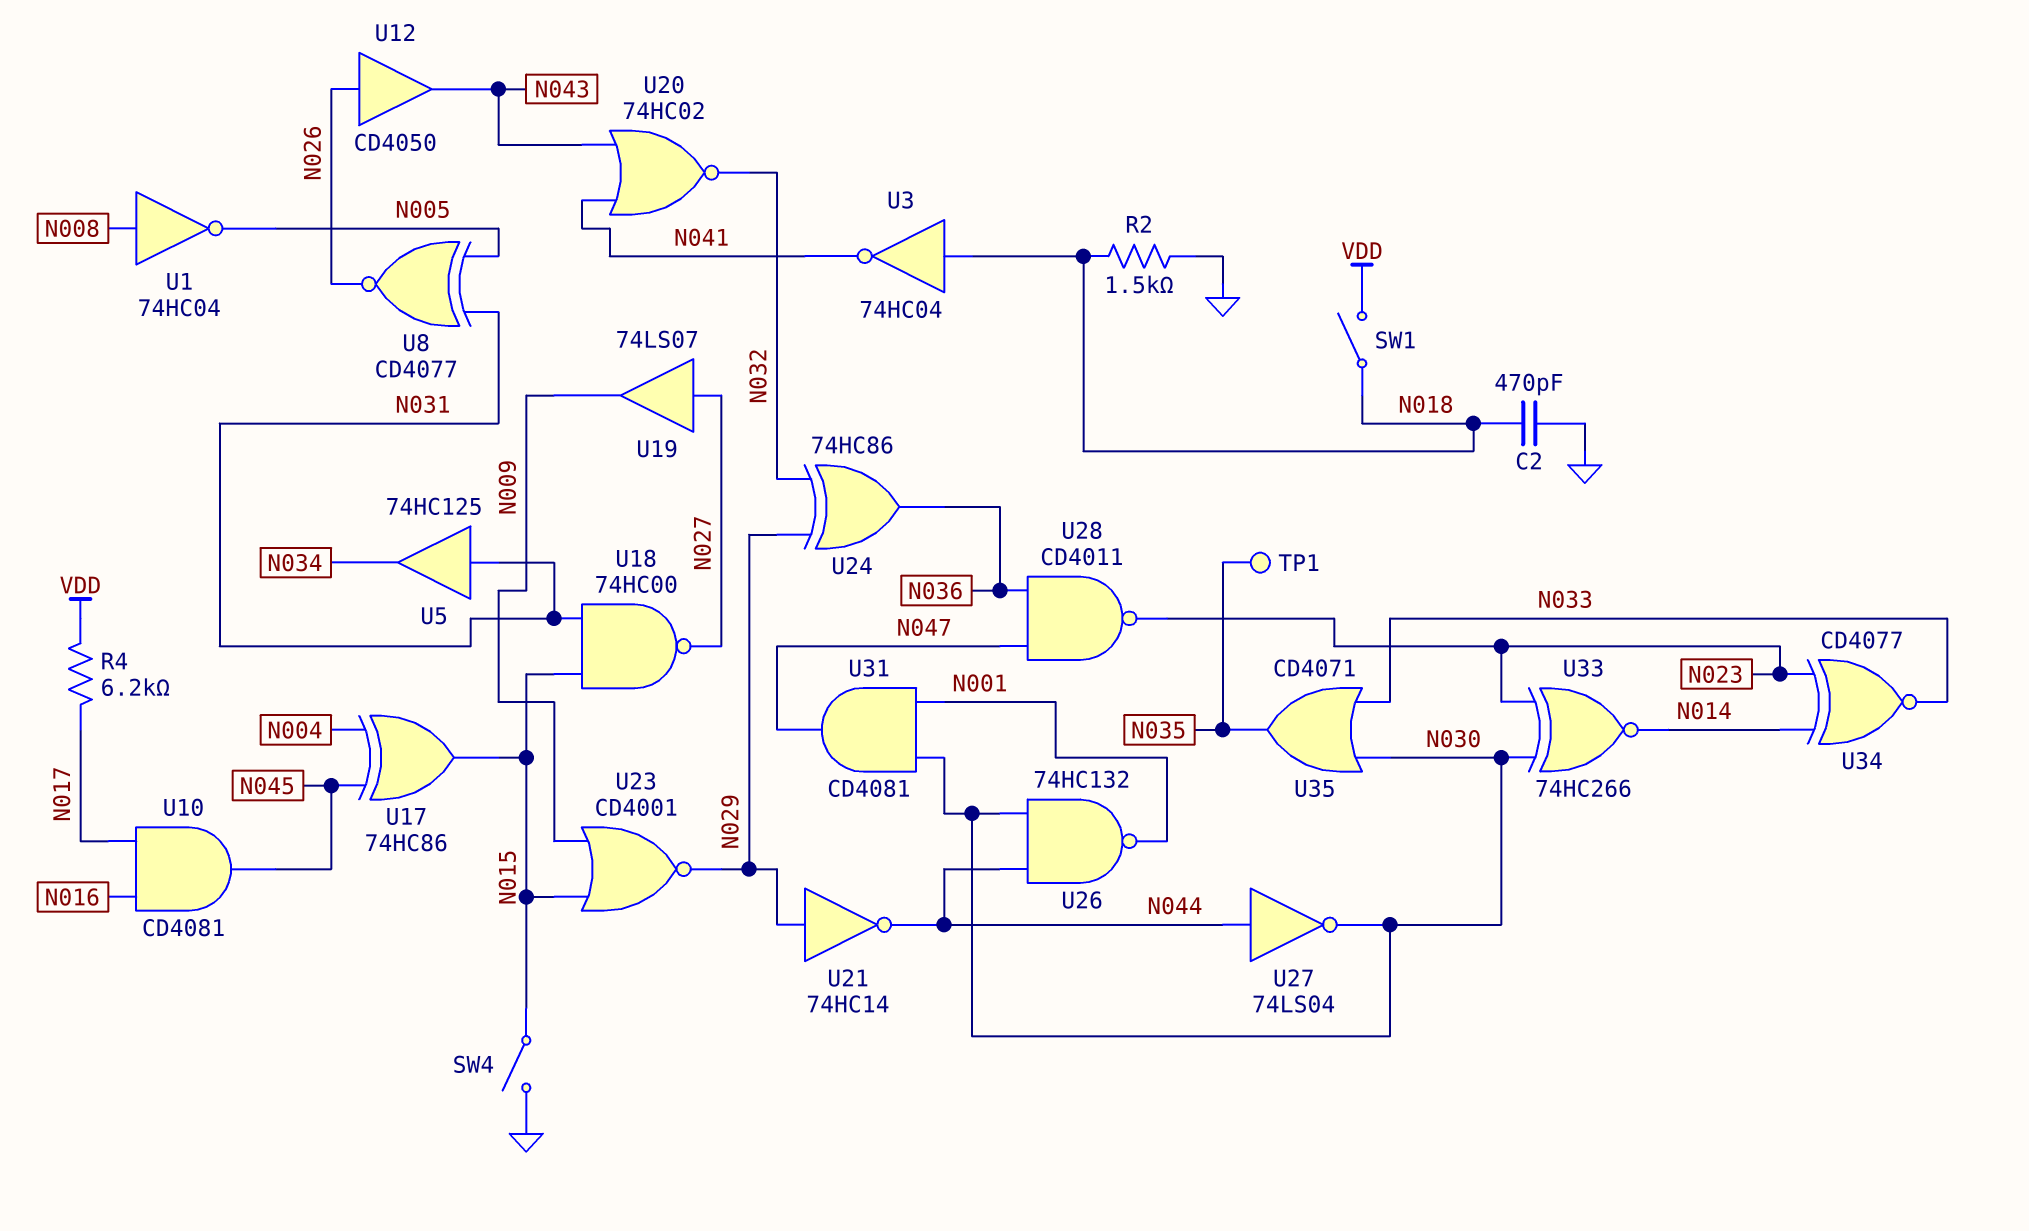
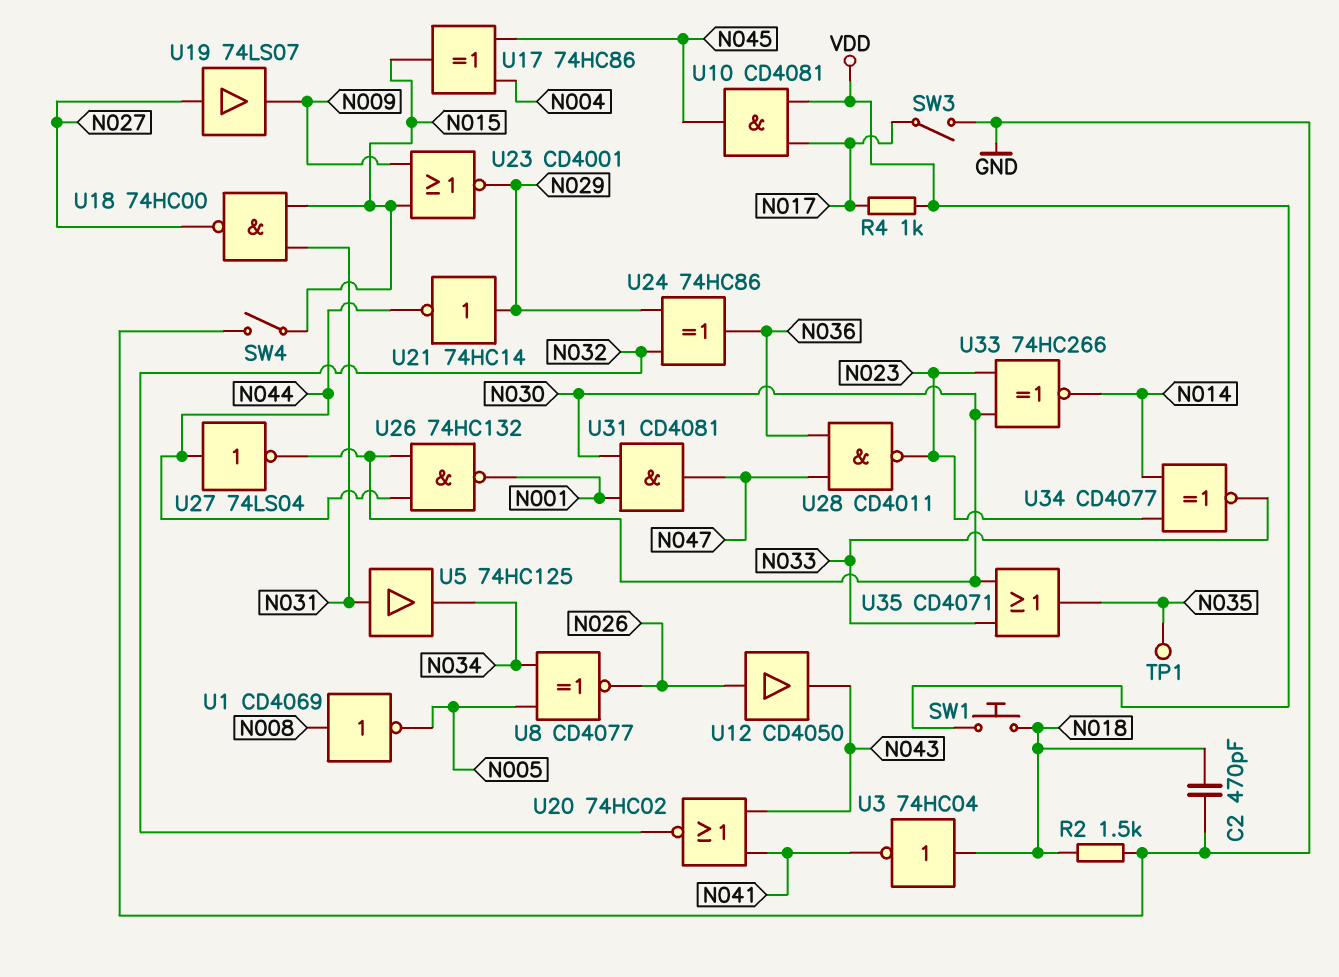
R4: 6.2k (N017, VDD) -> 1k (N017, VDD)
SW1: switch (N018, VDD) -> button (N018, VDD)
SW3: none -> switch (GND, N017)
U1: NOT 74HC04 (in N008, out N005) -> NOT CD4069 (in N008, out N005)
U8: XNOR CD4077 (in N005, in N031, out N026) -> XNOR CD4077 (in N005, in N034, out N026)
U10: AND CD4081 (in N016, in N017, out N045) -> AND CD4081 (in N017, in VDD, out N045)

